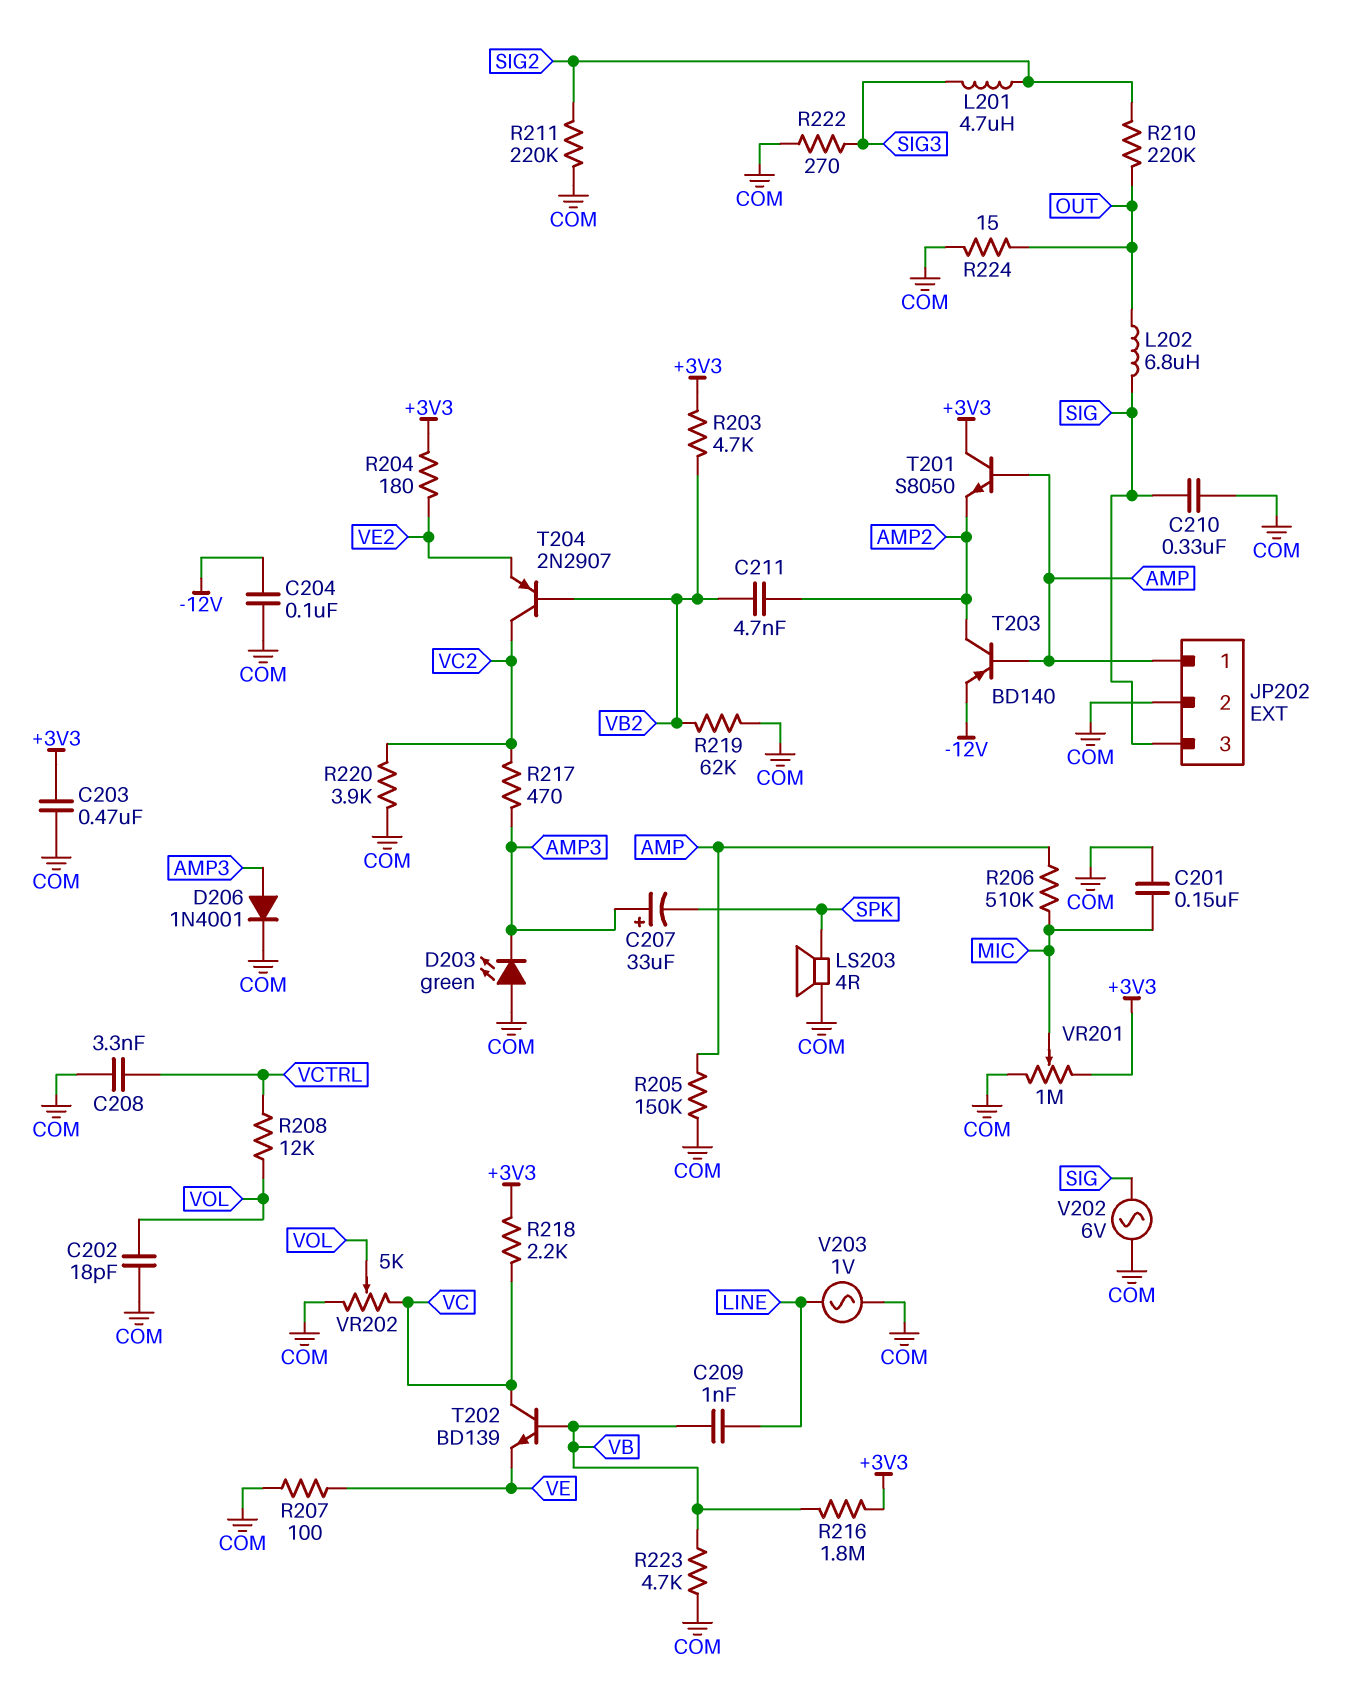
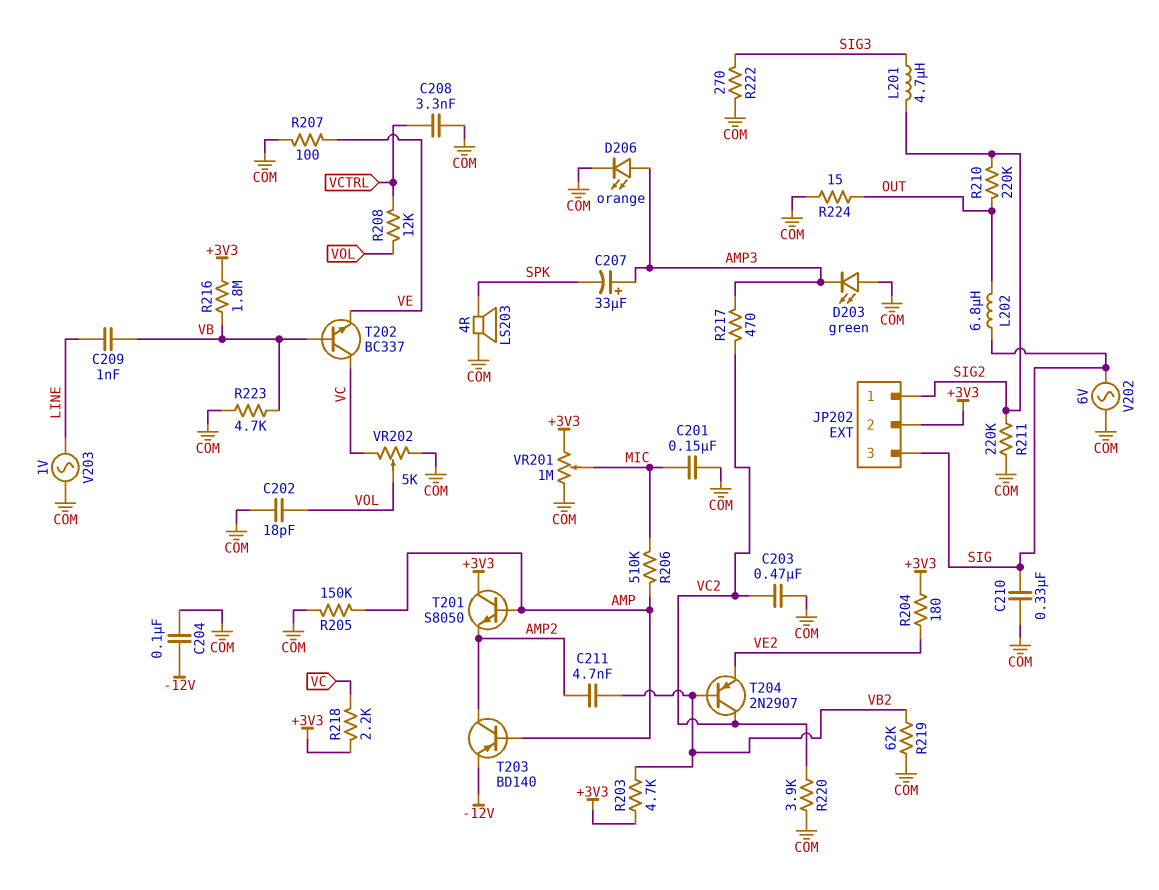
C203: 470nF (+3V3, COM) -> 470nF (COM, VC2)
D206: diode 1N4001 (A AMP3, K COM) -> LED orange (A AMP3, K COM)
JP202 pin 1: AMP -> SIG2
JP202 pin 2: COM -> +3V3
T202: NPN BD139 (B VB, C VC, E VE) -> NPN BC337 (B VB, C VC, E VE)

